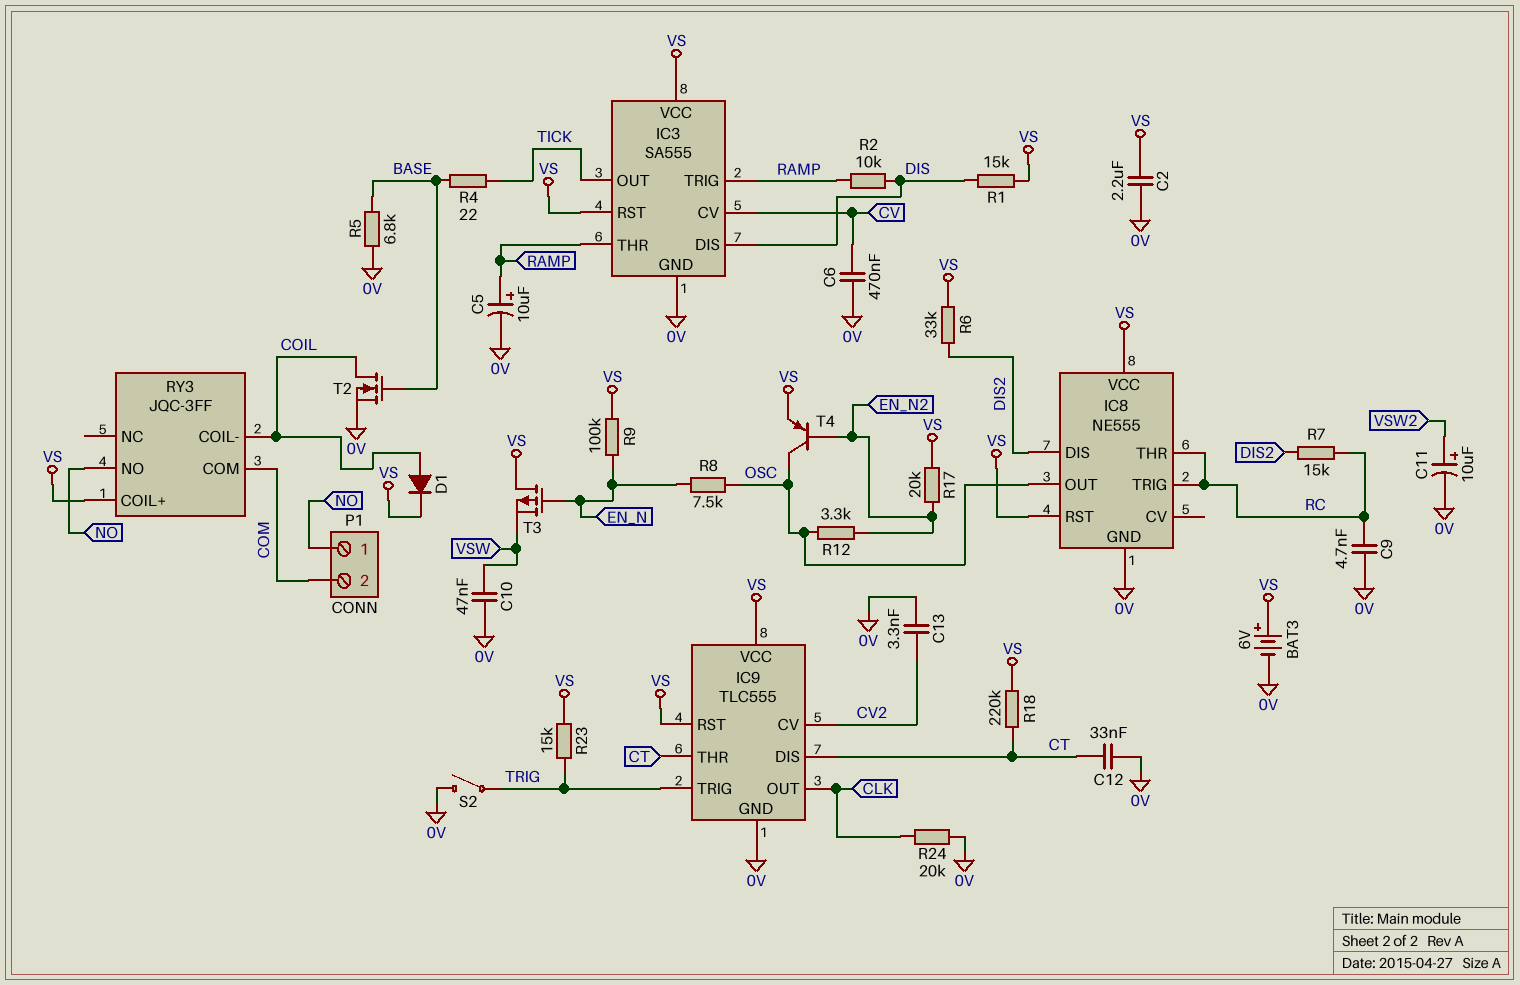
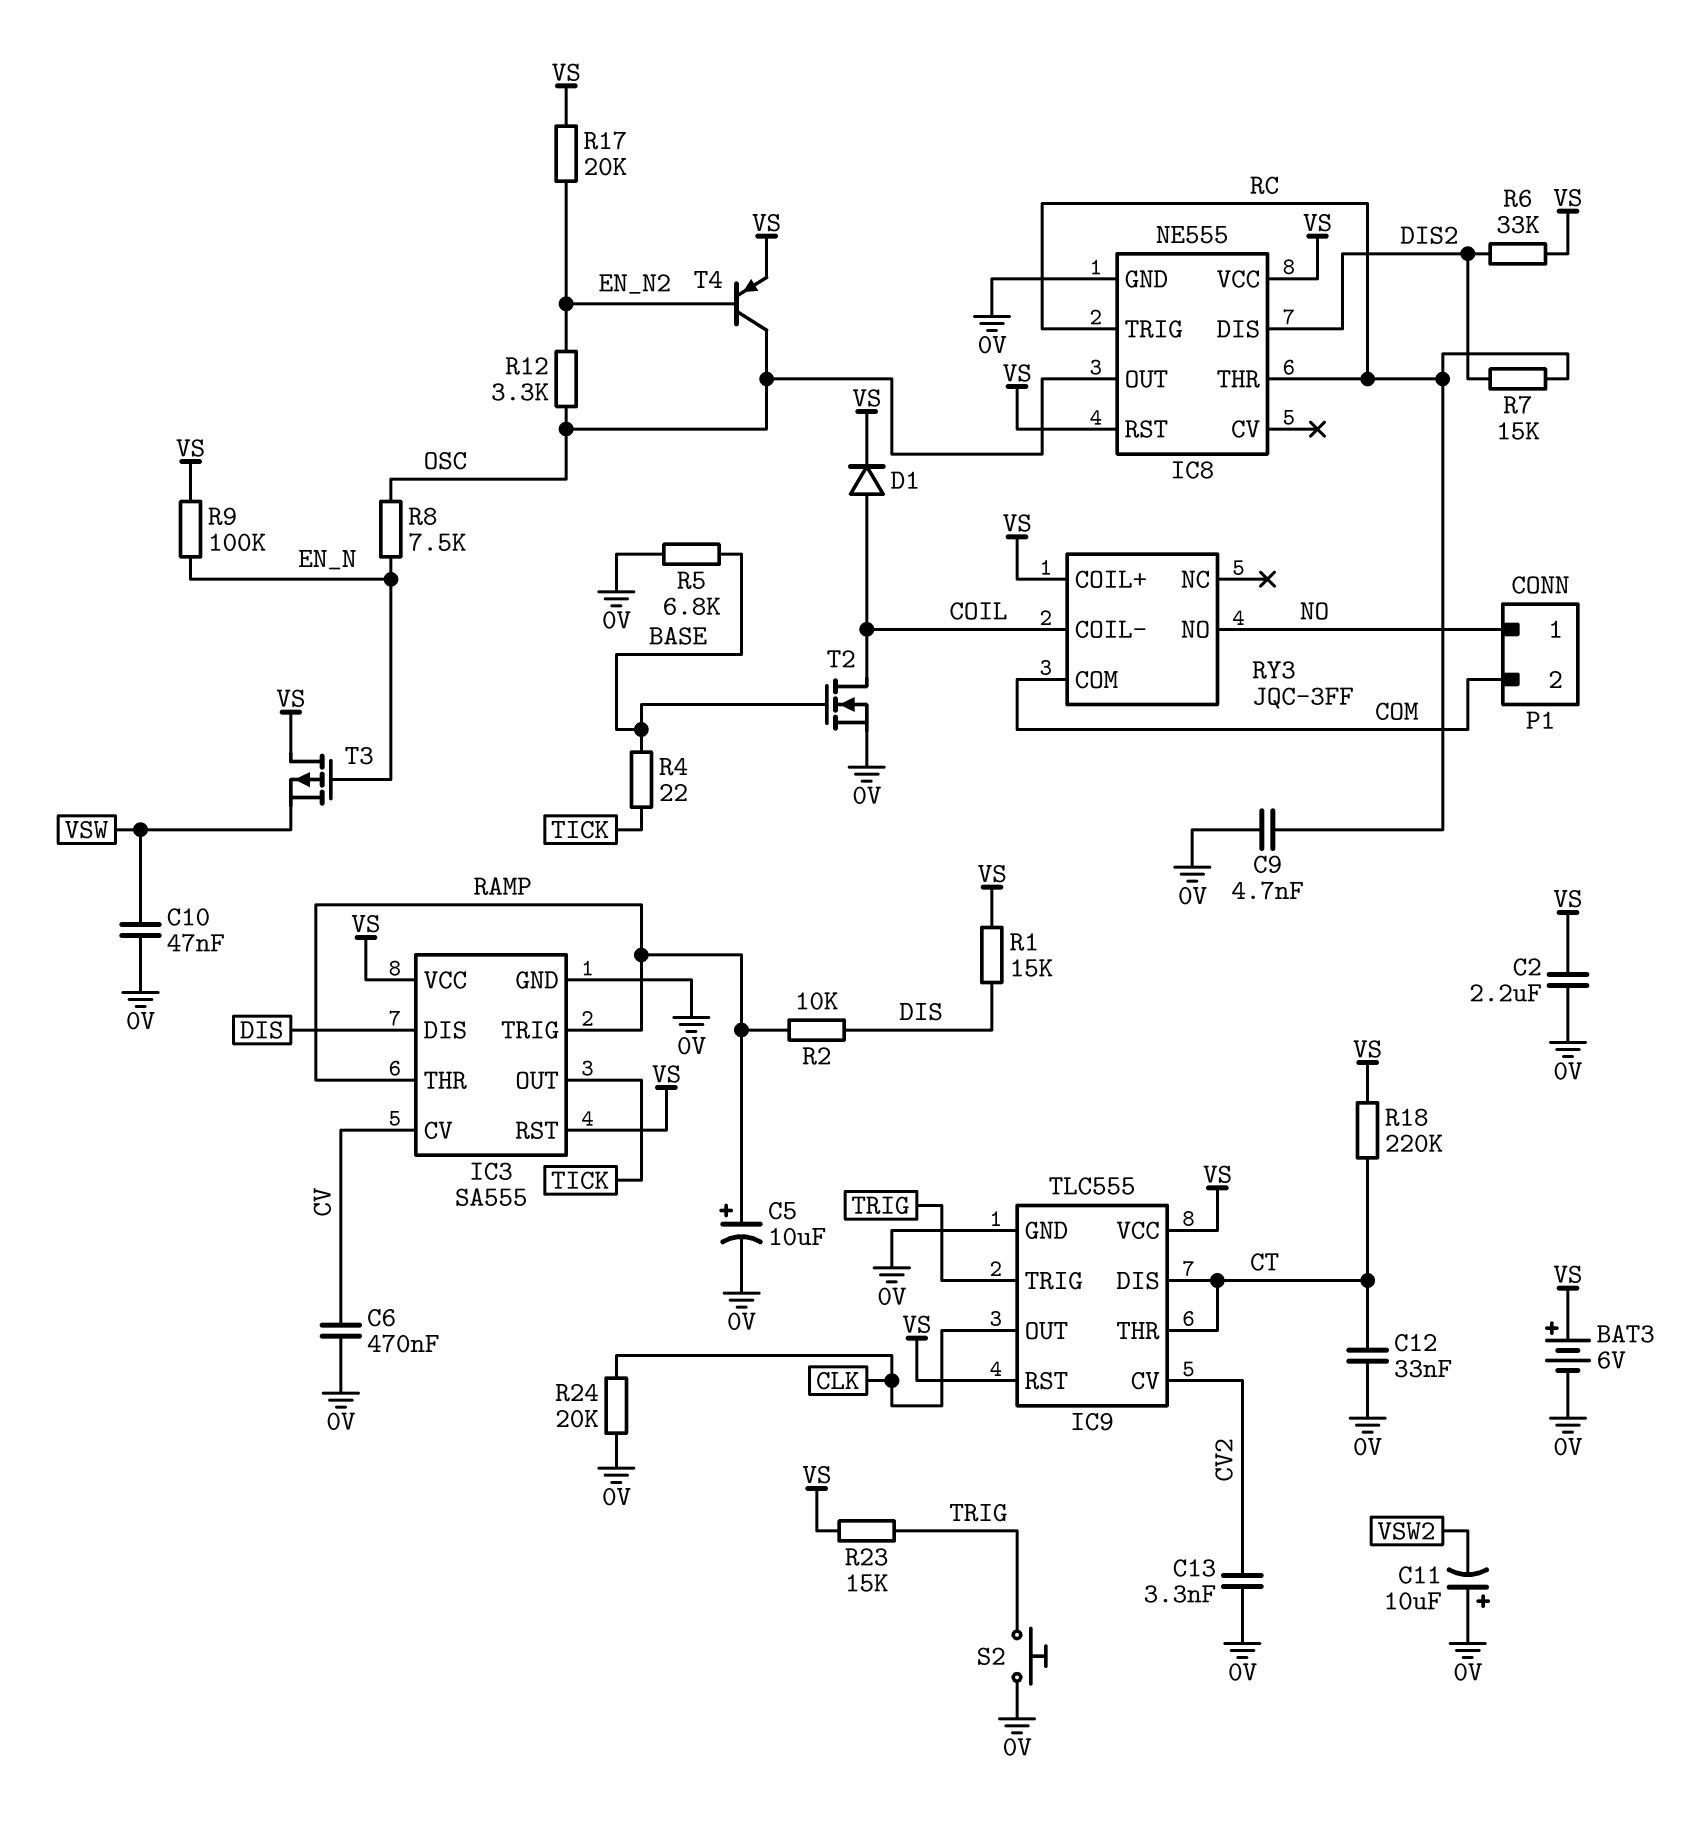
C11: 10uF (plus VSW2, minus 0V) -> 10uF (plus 0V, minus VSW2)
S2: switch (0V, TRIG) -> button (0V, TRIG)

